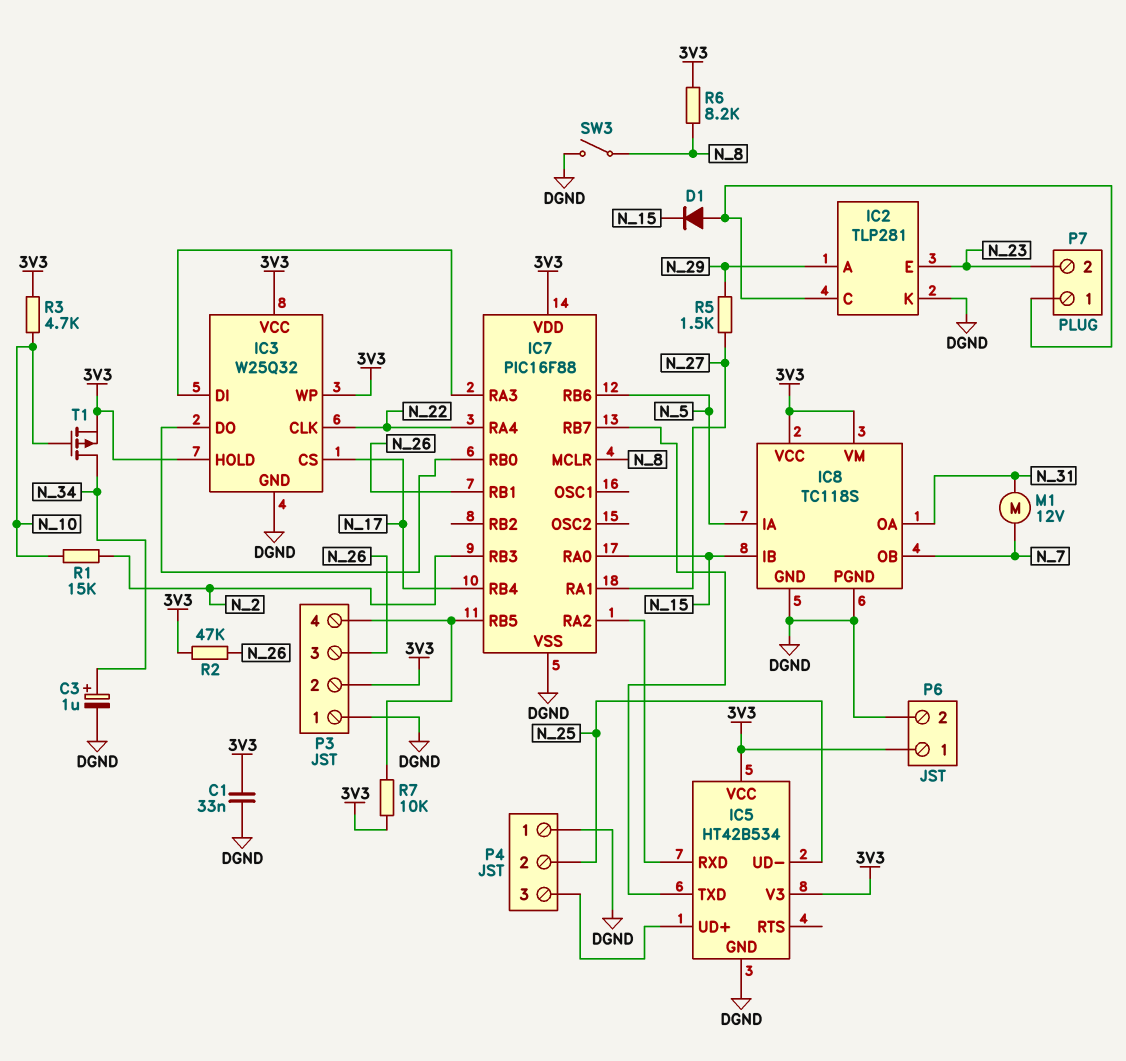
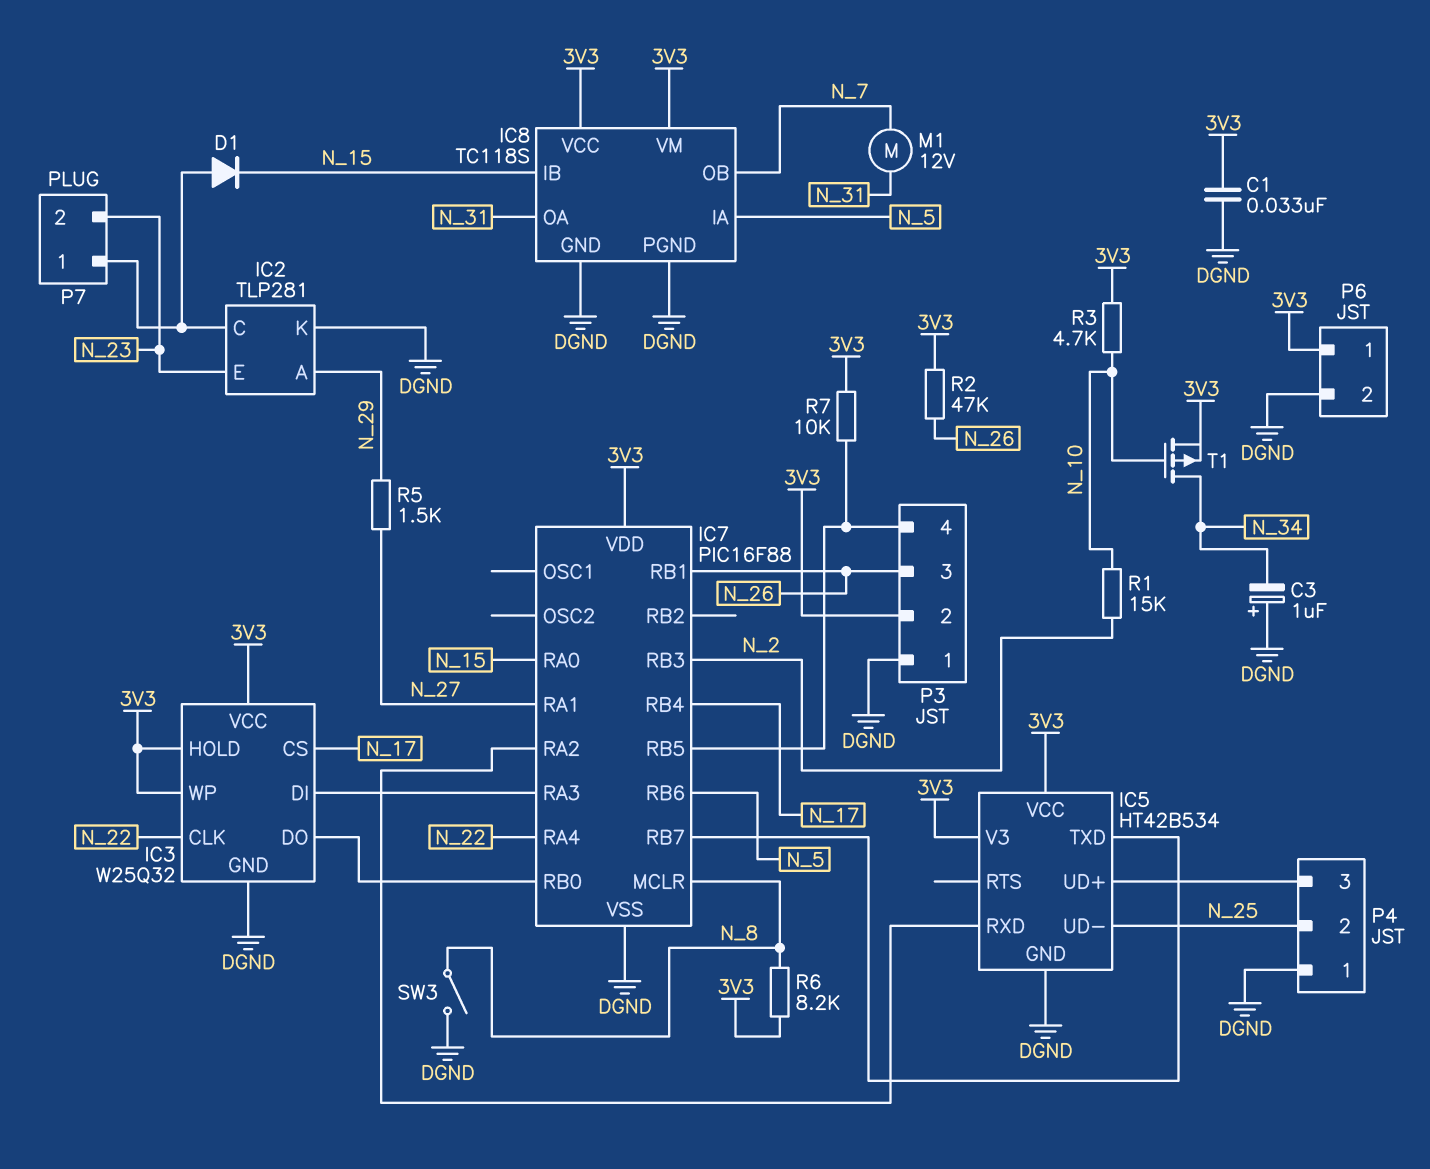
C3: 1uF (plus N_34, minus DGND) -> 1uF (plus DGND, minus N_34)

